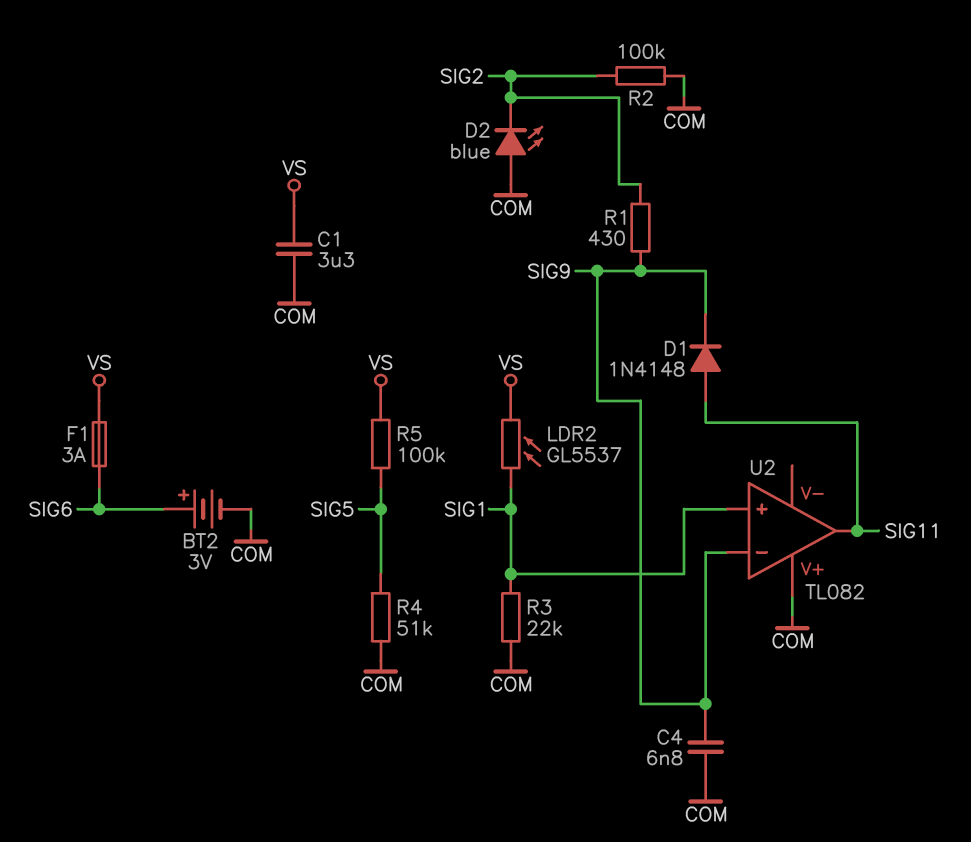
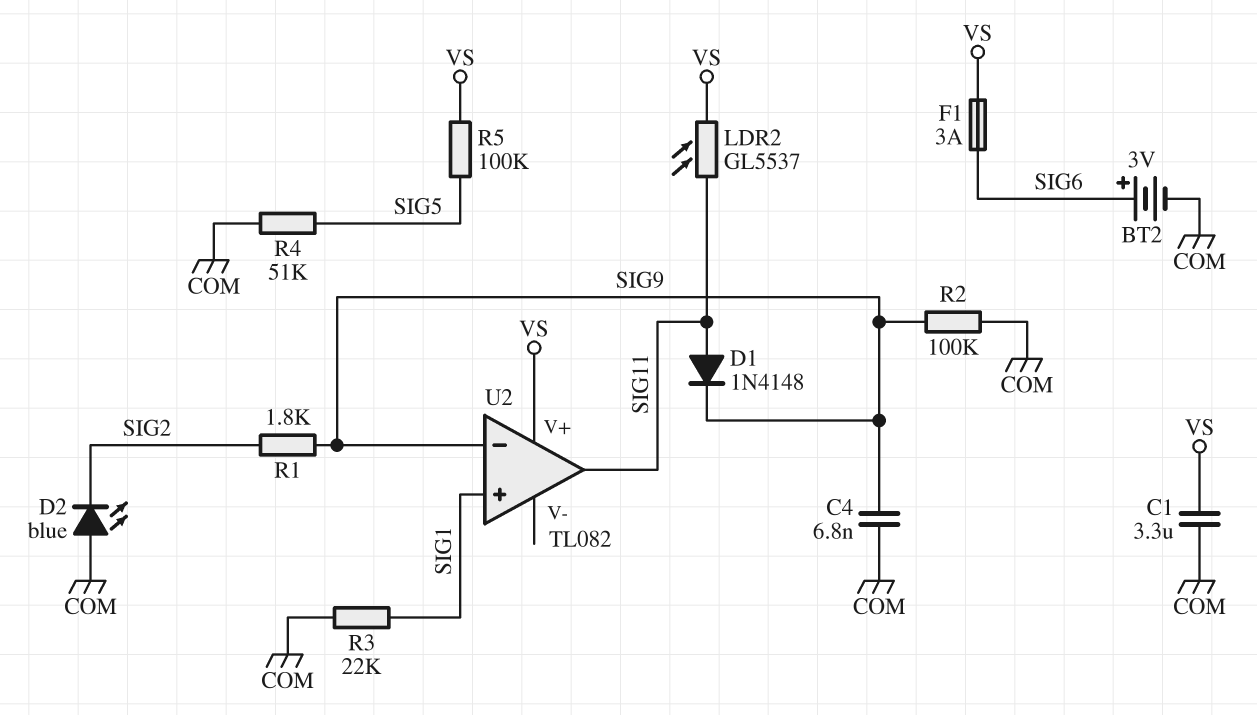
LDR2: GL5537 (SIG1, VS) -> GL5537 (SIG11, VS)
R1: 430 (SIG2, SIG9) -> 1.8k (SIG2, SIG9)
R2: 100k (COM, SIG2) -> 100k (COM, SIG9)
U2 pin V+: COM -> VS

